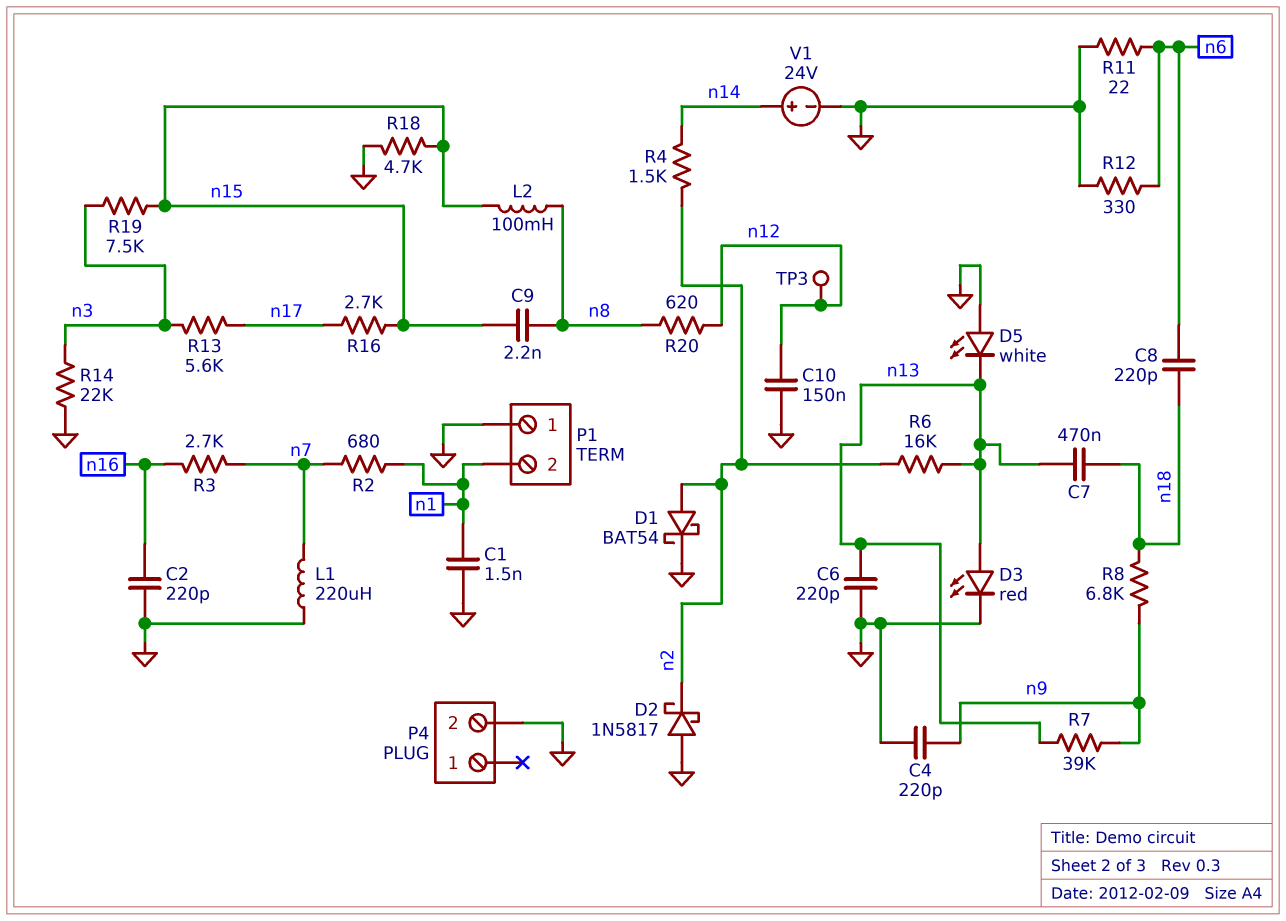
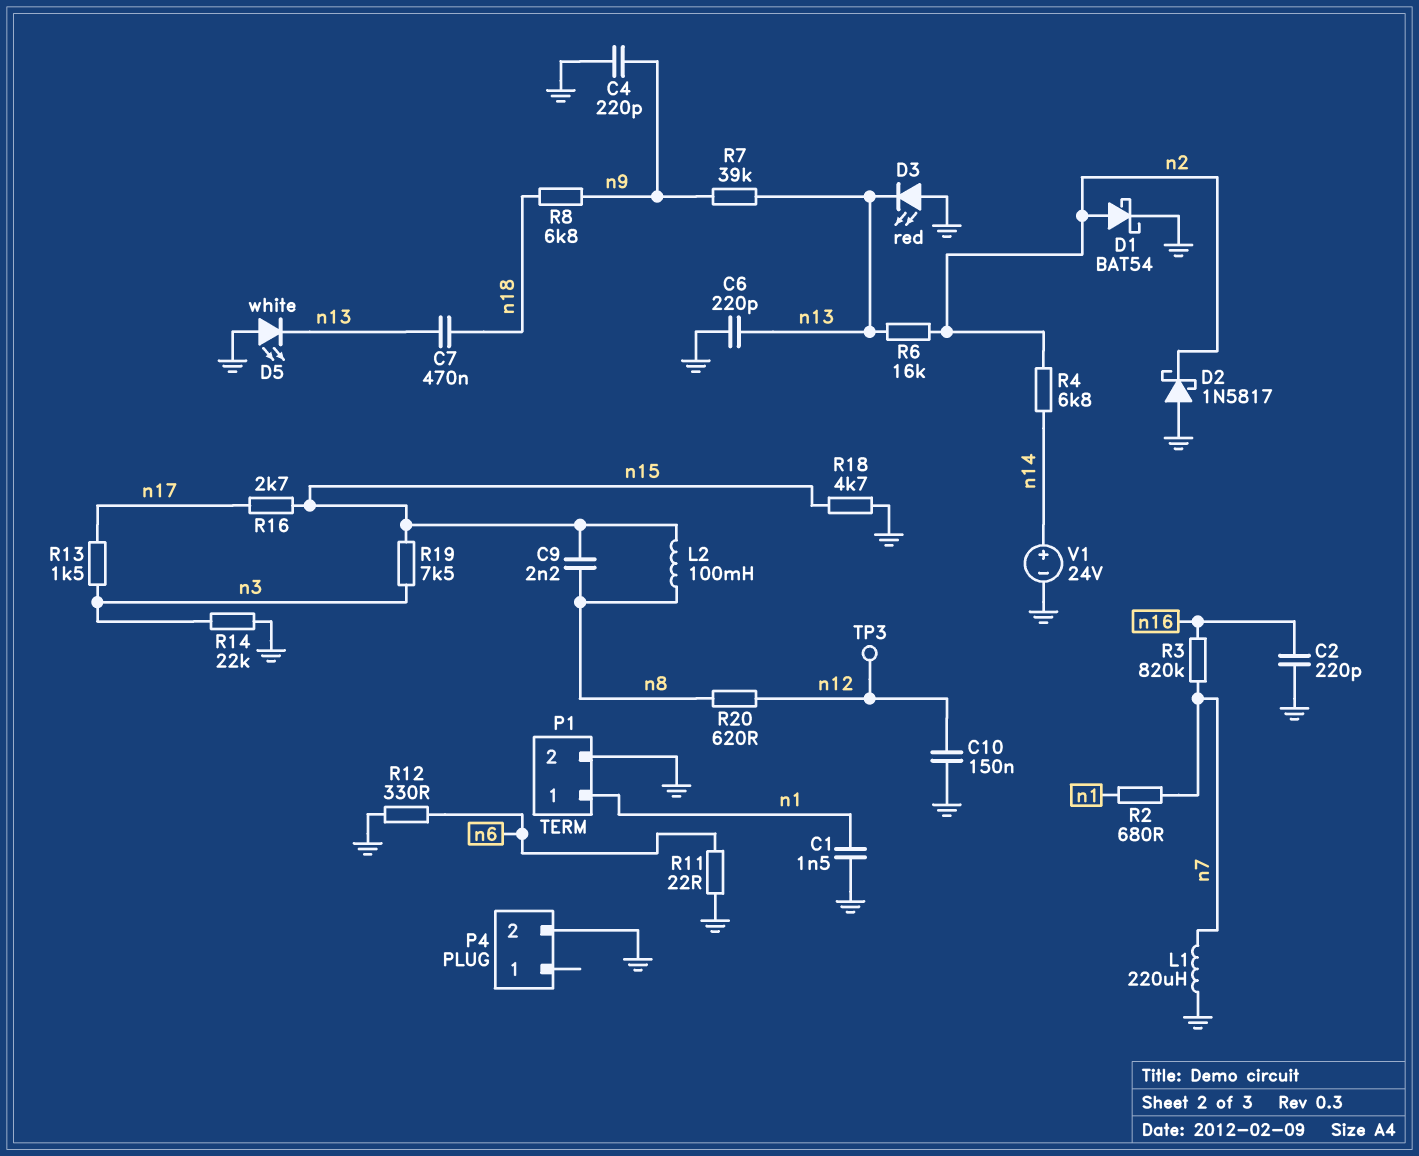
C8: 220pF (n6, n18) -> none
D3: LED red (A n13, K GND) -> LED red (A GND, K n13)
P1 pin 1: GND -> n1
P1 pin 2: n1 -> GND
R3: 2.7k (n7, n16) -> 820k (n7, n16)
R4: 1.5k (n2, n14) -> 6.8k (n2, n14)
R13: 5.6k (n3, n17) -> 1.5k (n3, n17)

